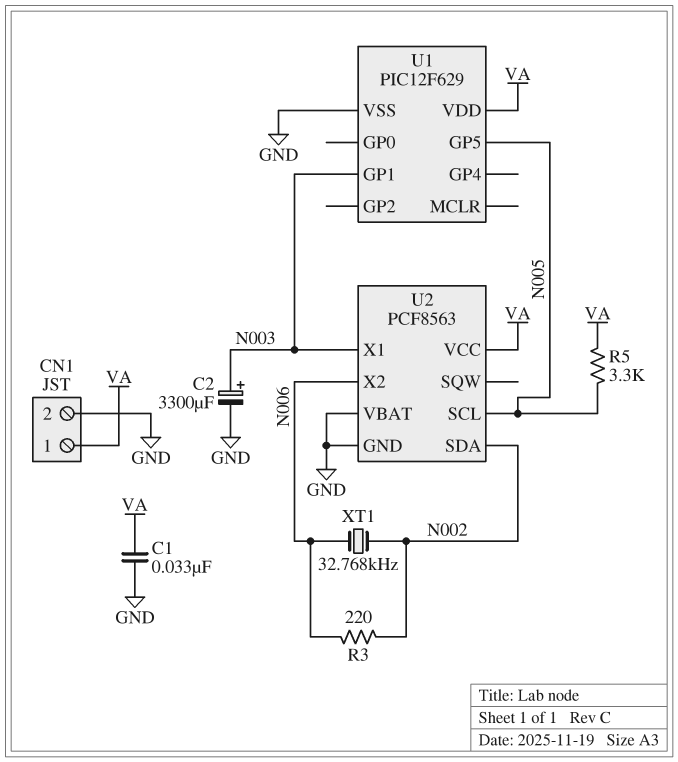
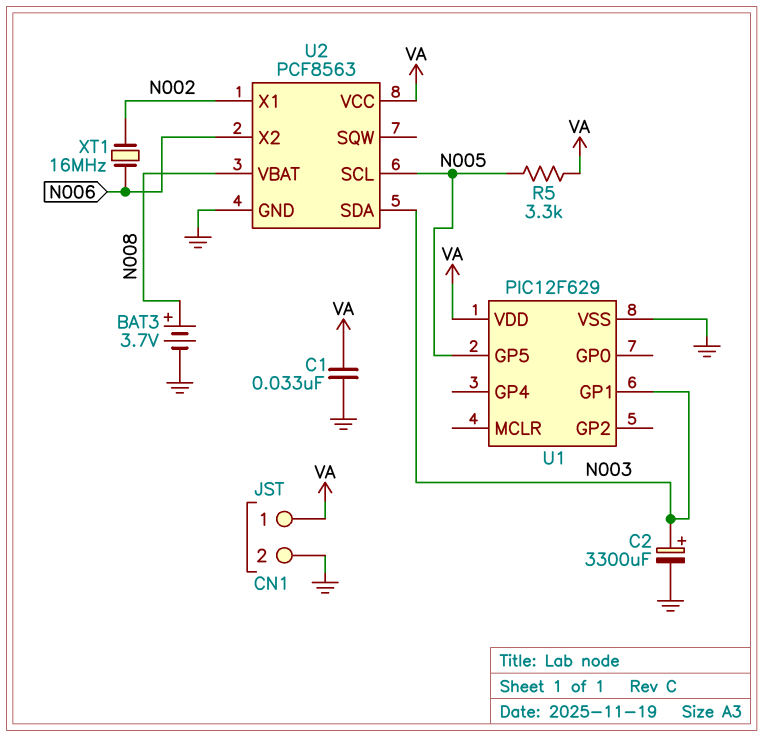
BAT3: none -> 3.7V (plus N008, minus GND)
R3: 220 (N002, N006) -> none
U2 pin SDA: N002 -> N003
U2 pin VBAT: GND -> N008
U2 pin X1: N003 -> N002
XT1: 32.768kHz (N002, N006) -> 16MHz (N002, N006)

